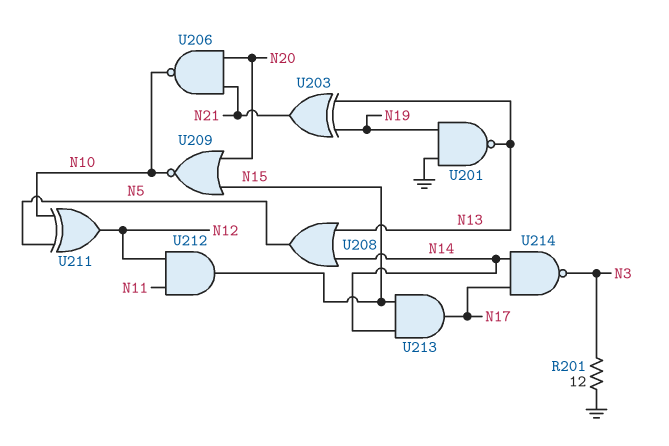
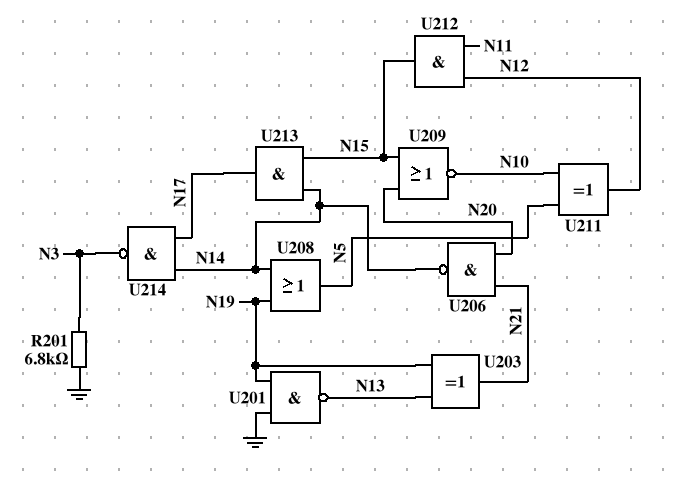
R201: 12 (GND, N3) -> 6.8k (GND, N3)
U206: NAND (in N20, in N21, out N10) -> NAND (in N20, in N21, out N14)
U208: OR (in N13, in N14, out N5) -> OR (in N14, in N19, out N5)

